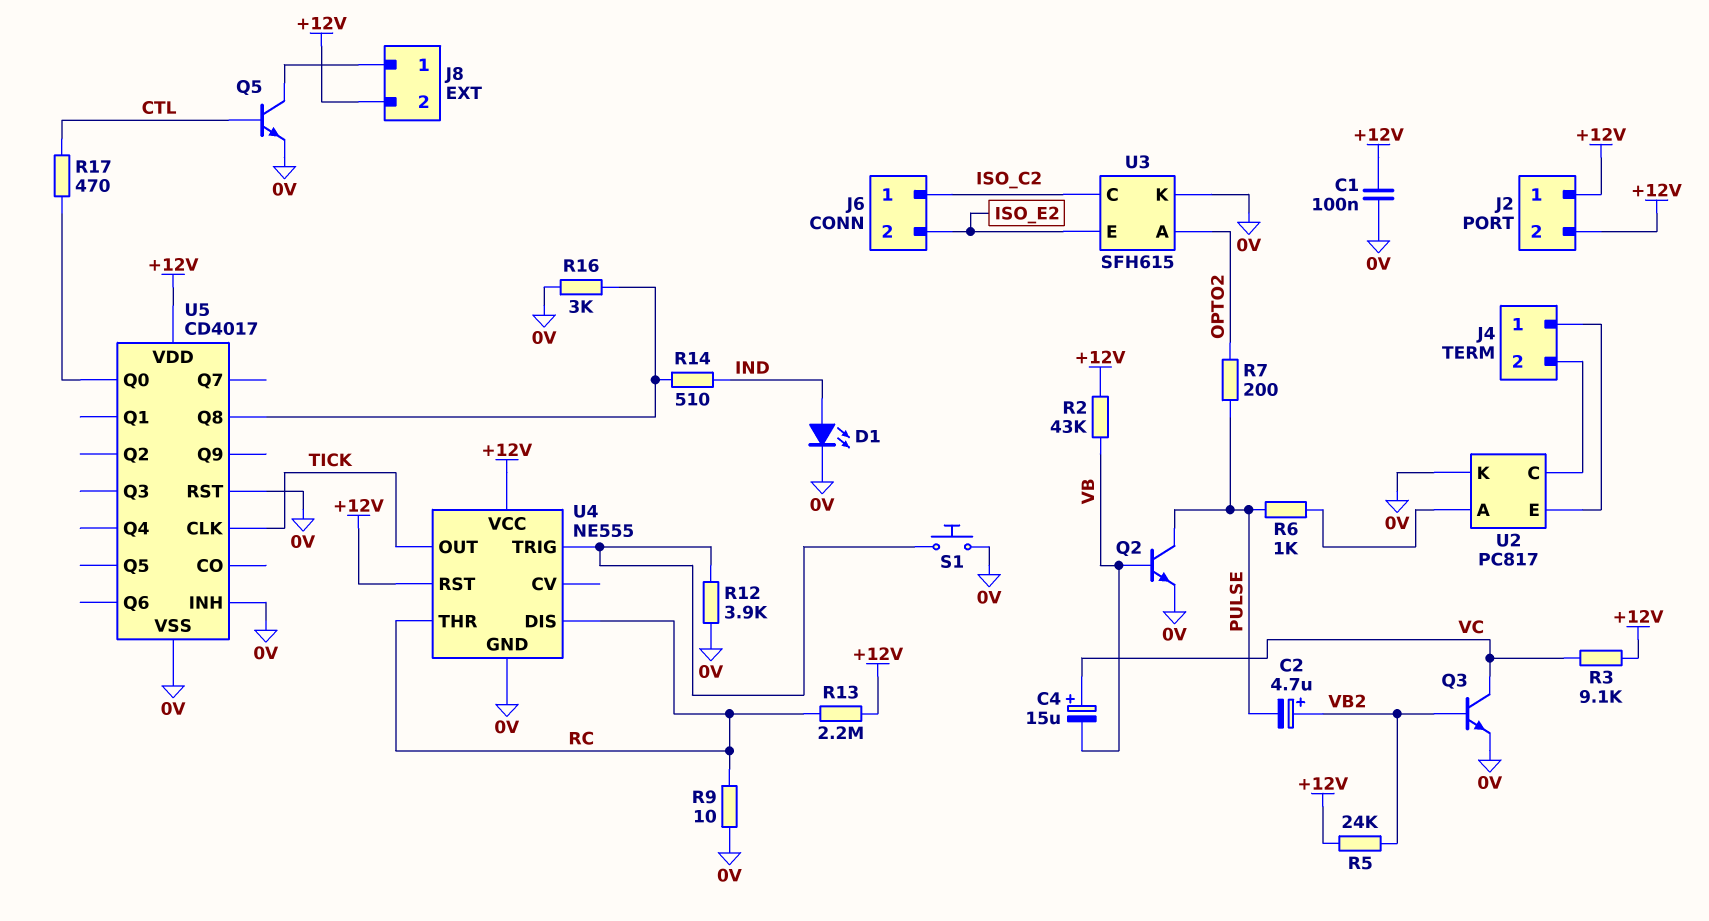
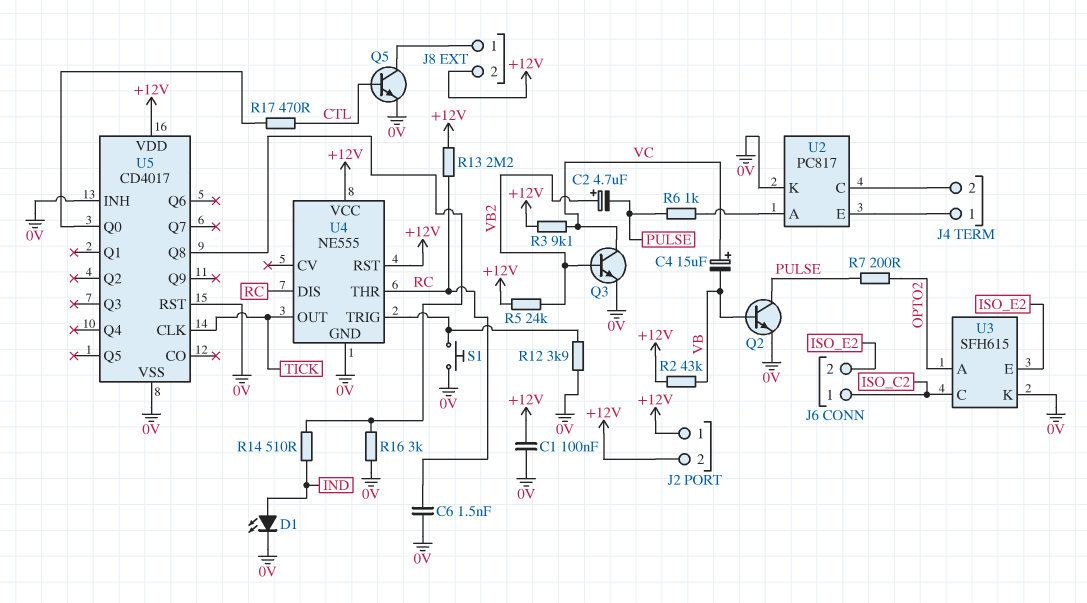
C6: none -> 1.5nF (0V, RC)
R9: 10 (0V, RC) -> none

